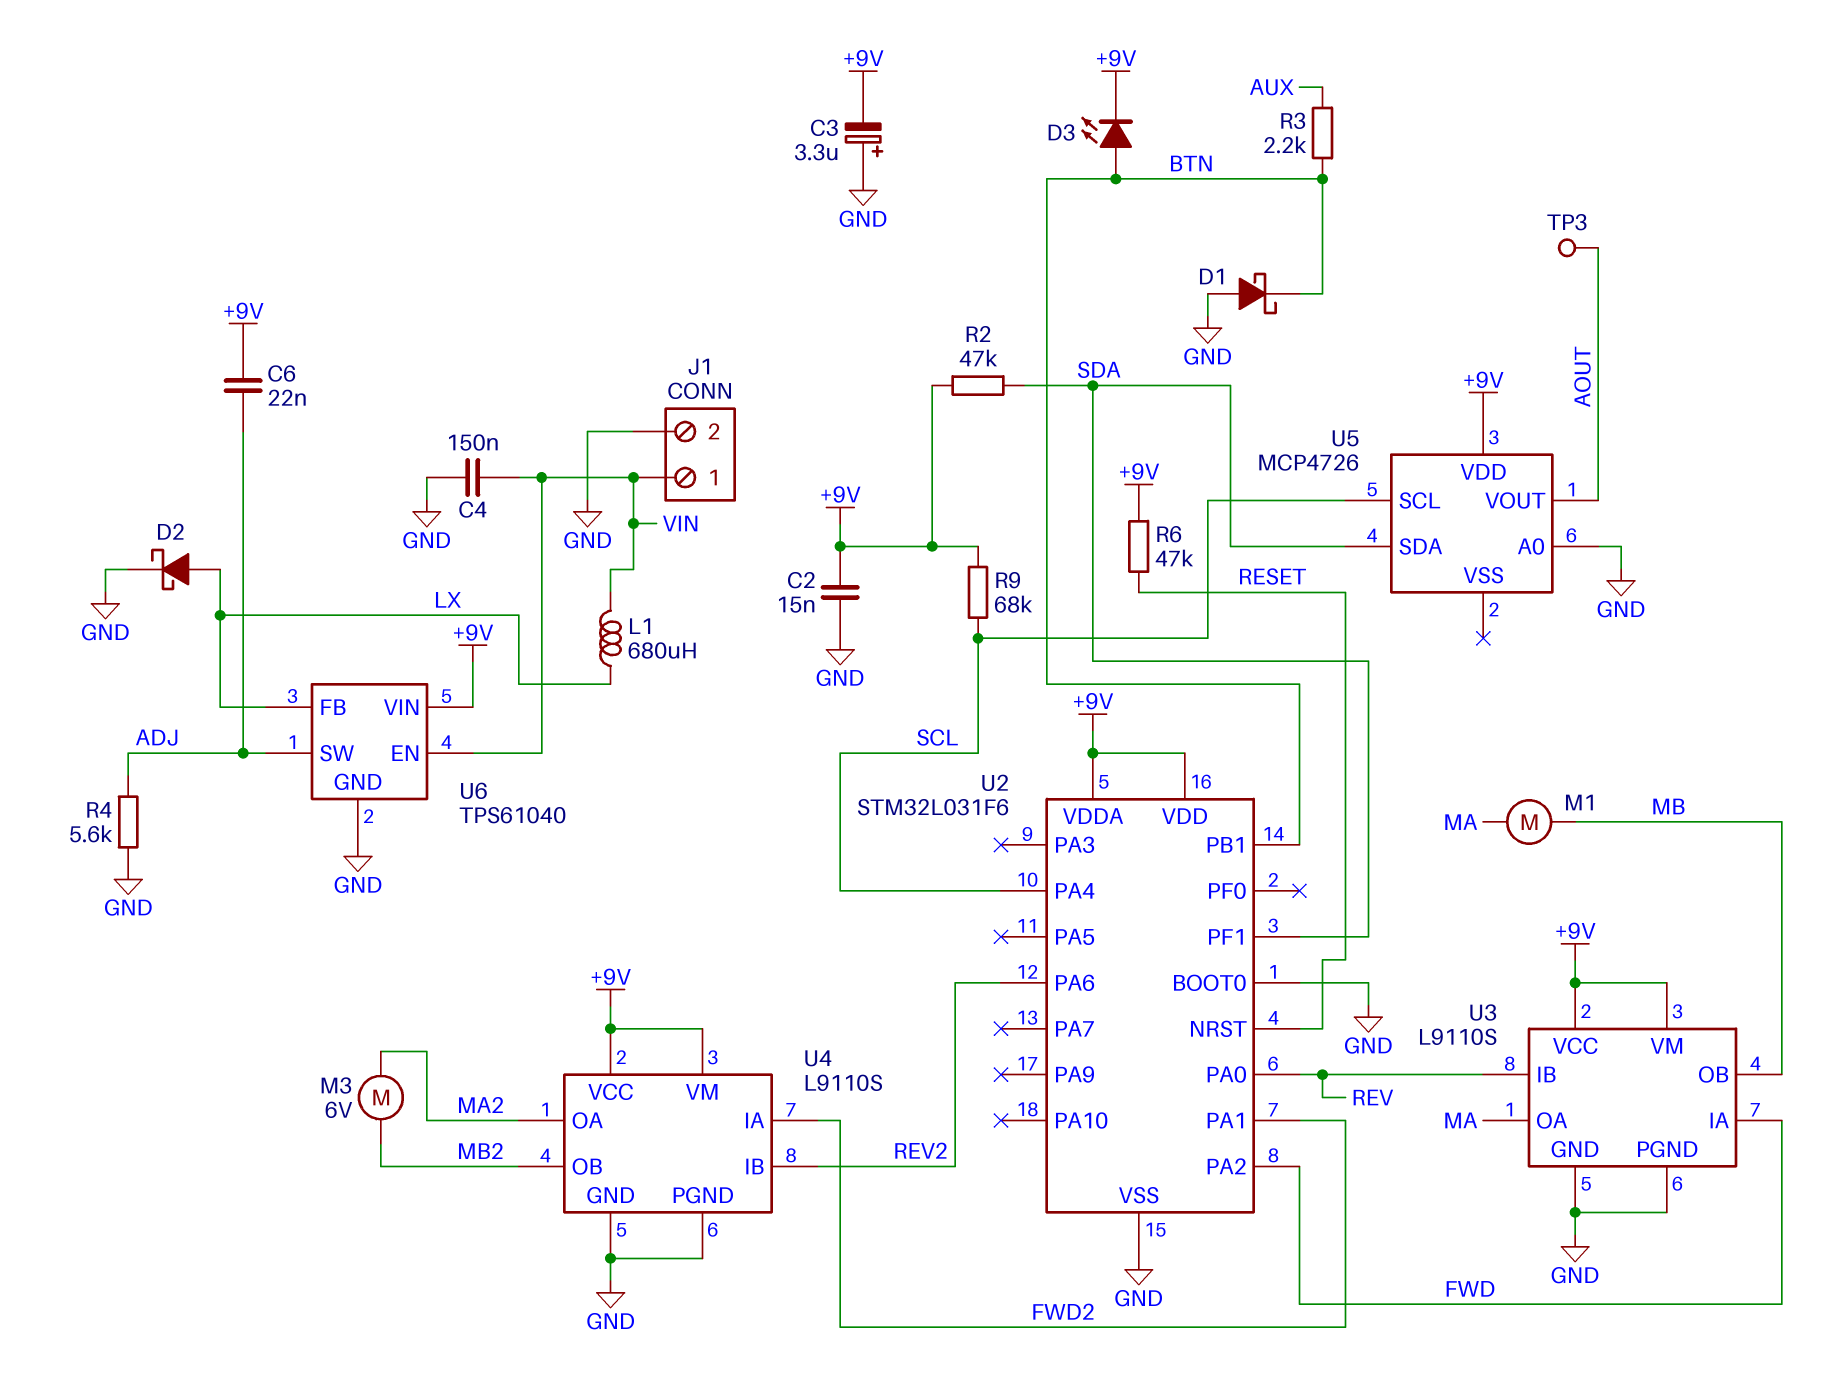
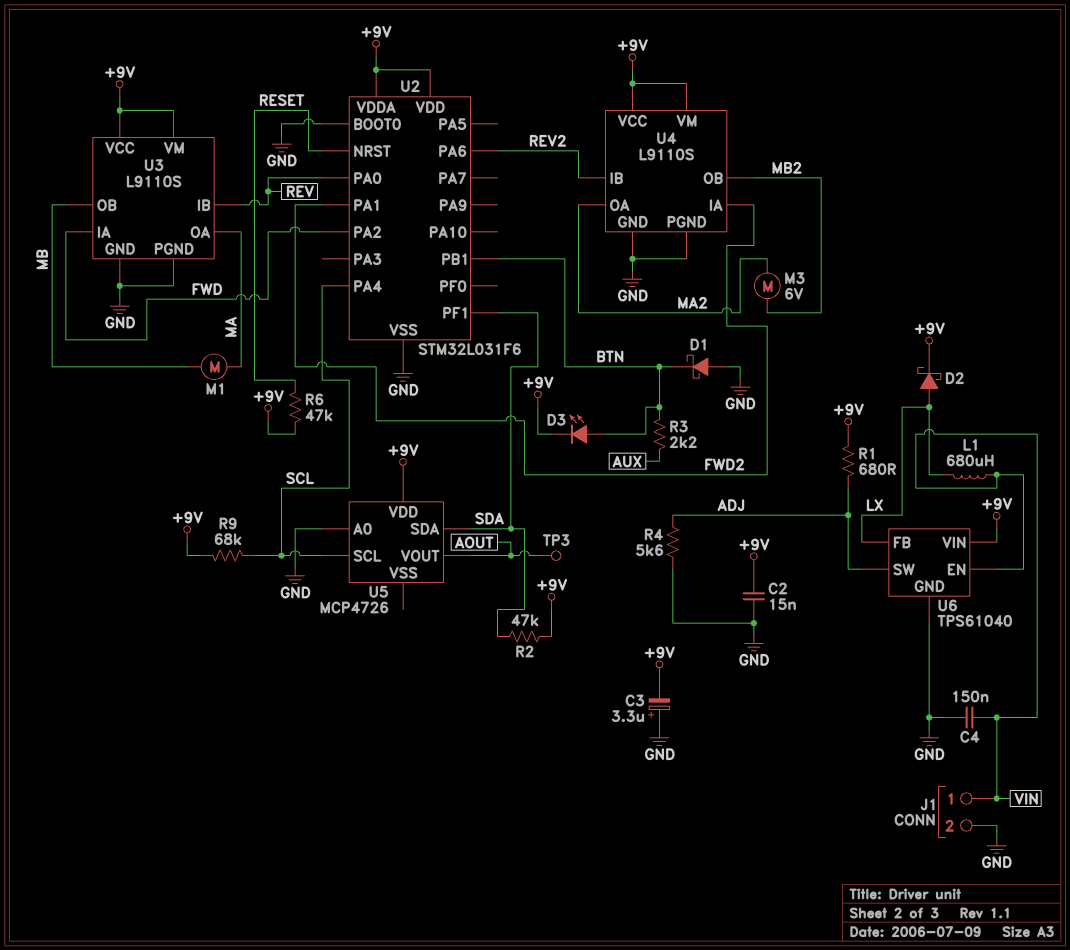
C6: 22nF (+9V, ADJ) -> none
D2: schottky (A LX, K GND) -> schottky (A LX, K +9V)
R1: none -> 680 (+9V, ADJ)

